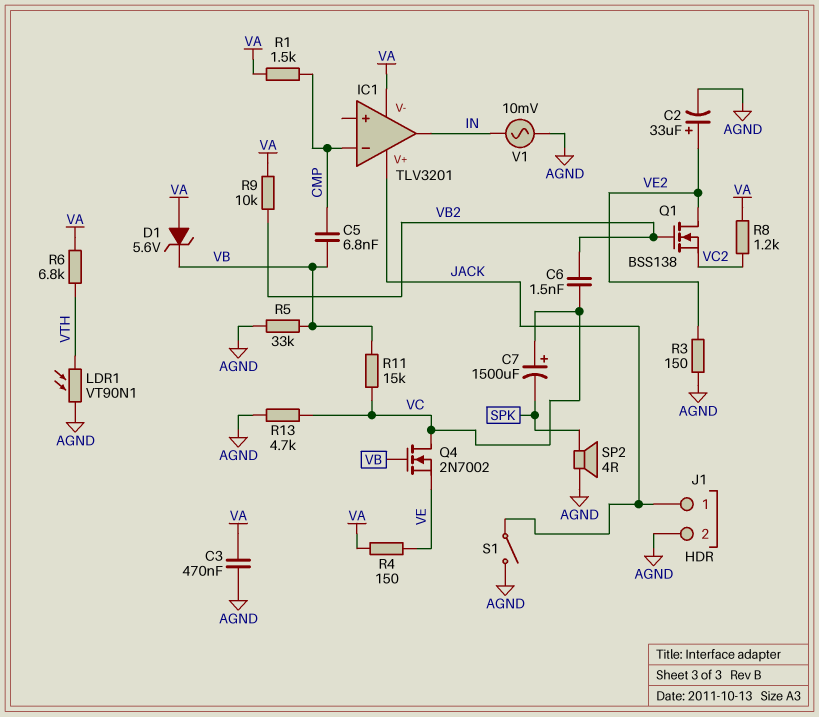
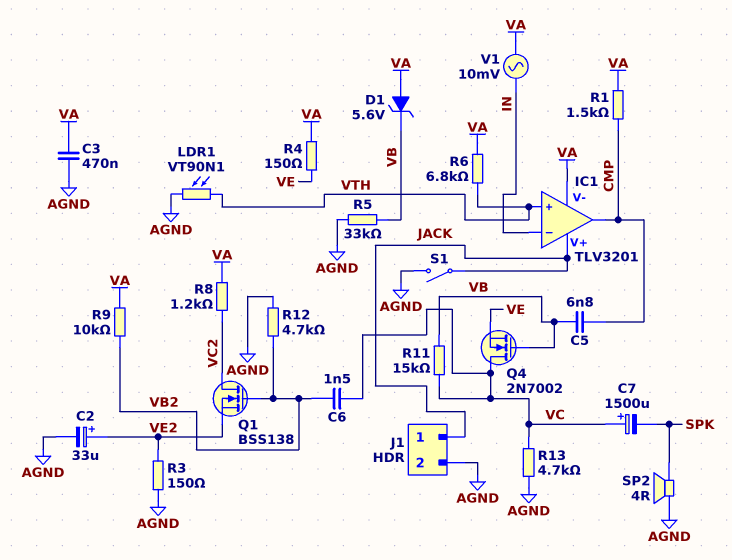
IC1 pin in+: none -> VTH
IC1 pin in-: CMP -> IN
IC1 pin out: IN -> CMP
Q1: NMOS BSS138 (G VB2, D VE2, S VC2) -> NMOS BSS138 (G VB2, D VC2, S VE2)
R12: none -> 4.7k (AGND, VB2)
V1: AC 10mV (AGND, IN) -> AC 10mV (IN, VA)

